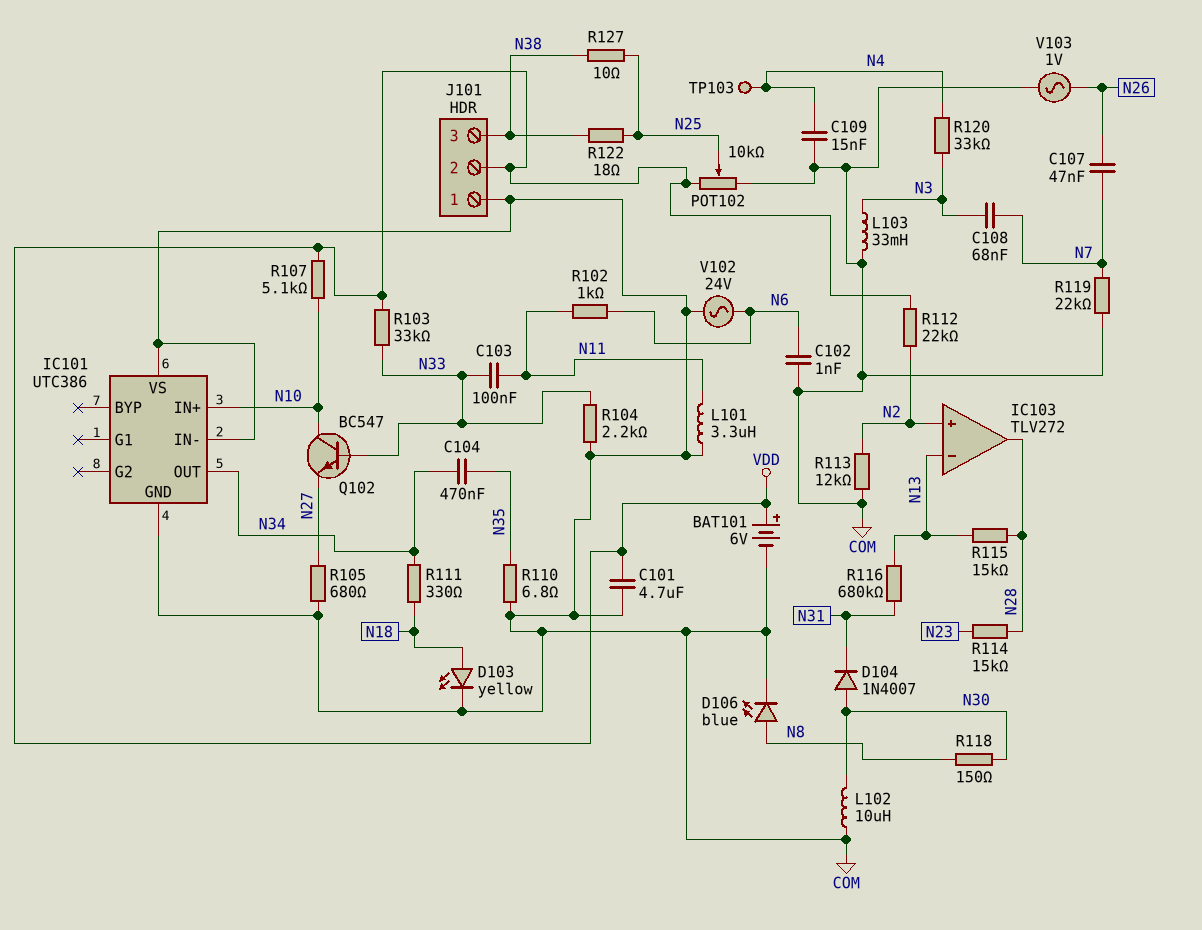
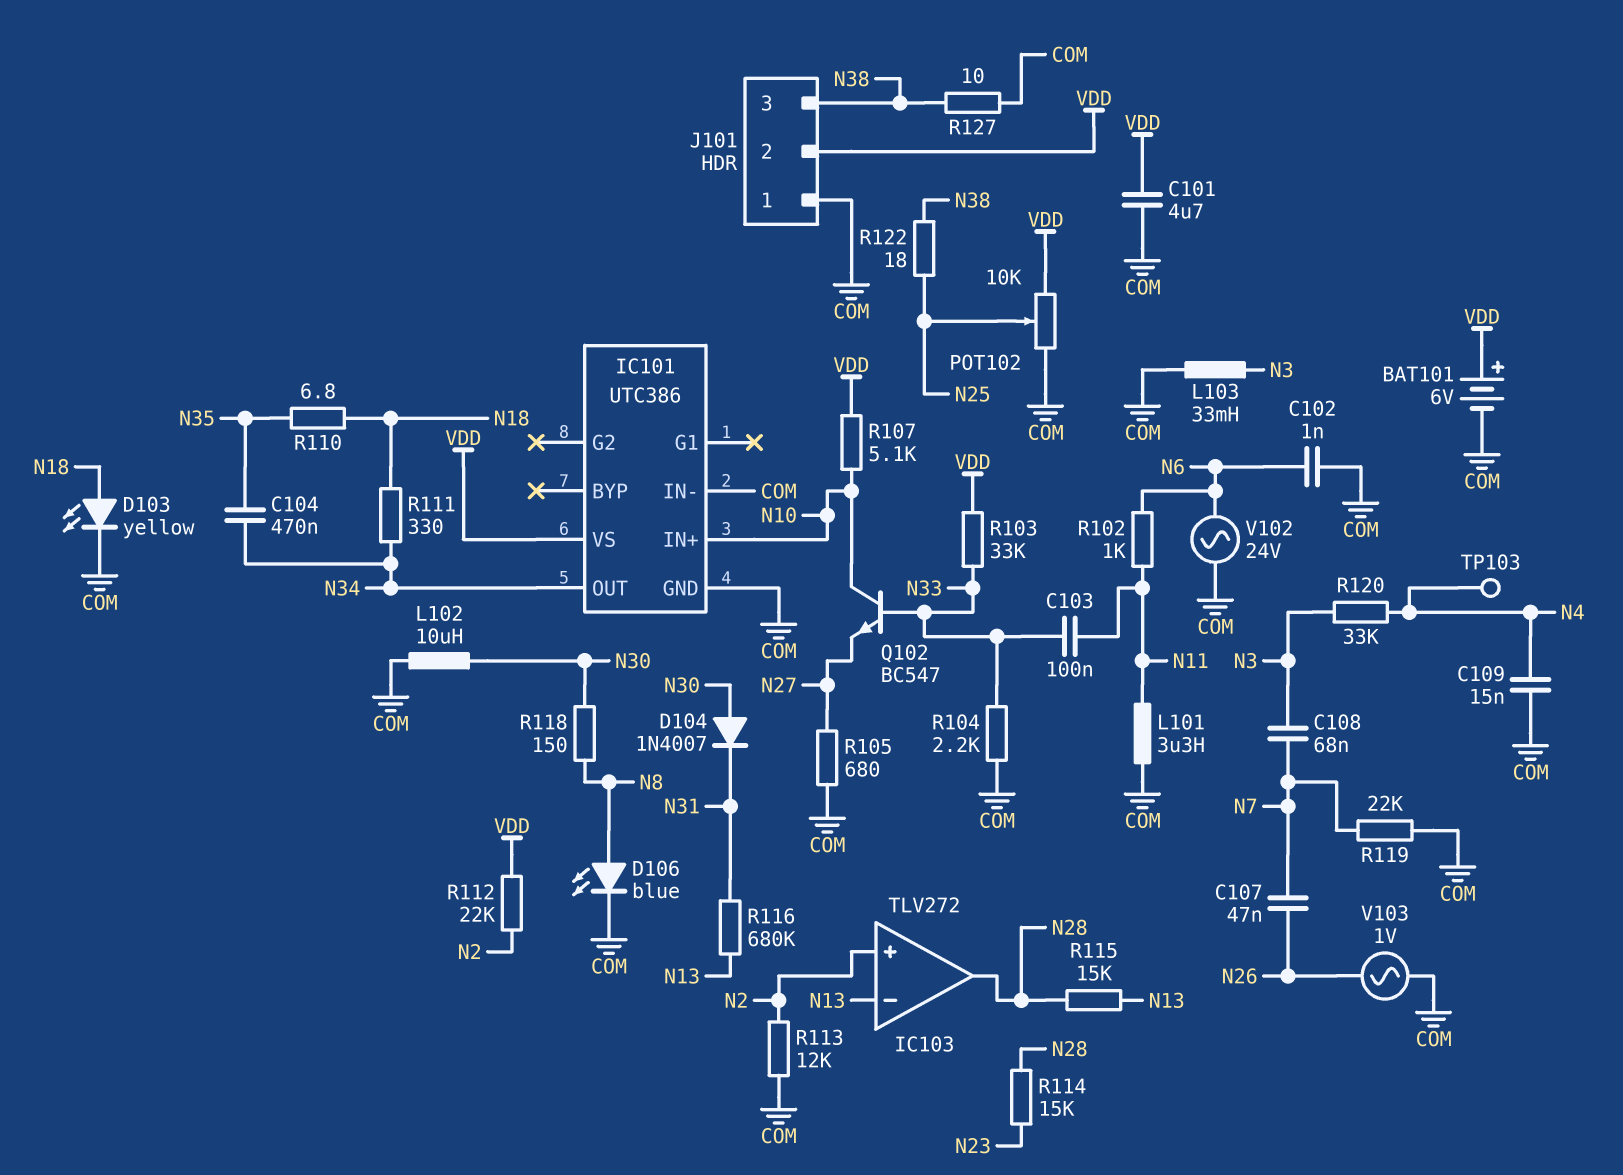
IC101 pin VS: COM -> VDD
R110: 6.8 (COM, N35) -> 6.8 (N18, N35)
R127: 10 (N25, N38) -> 10 (COM, N38)

